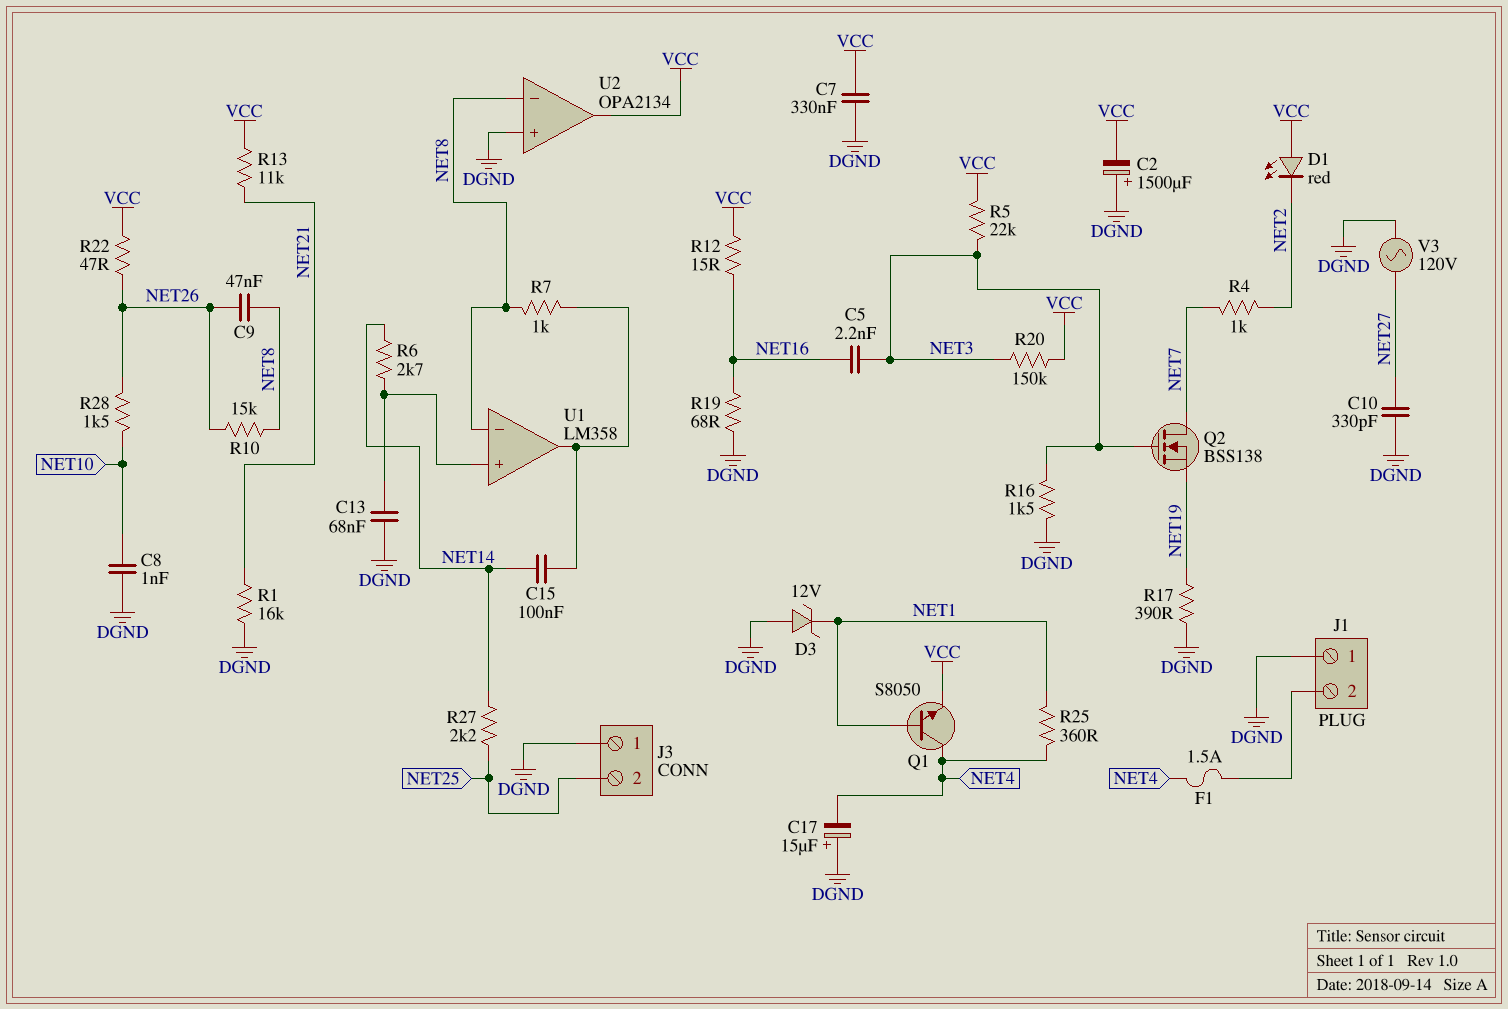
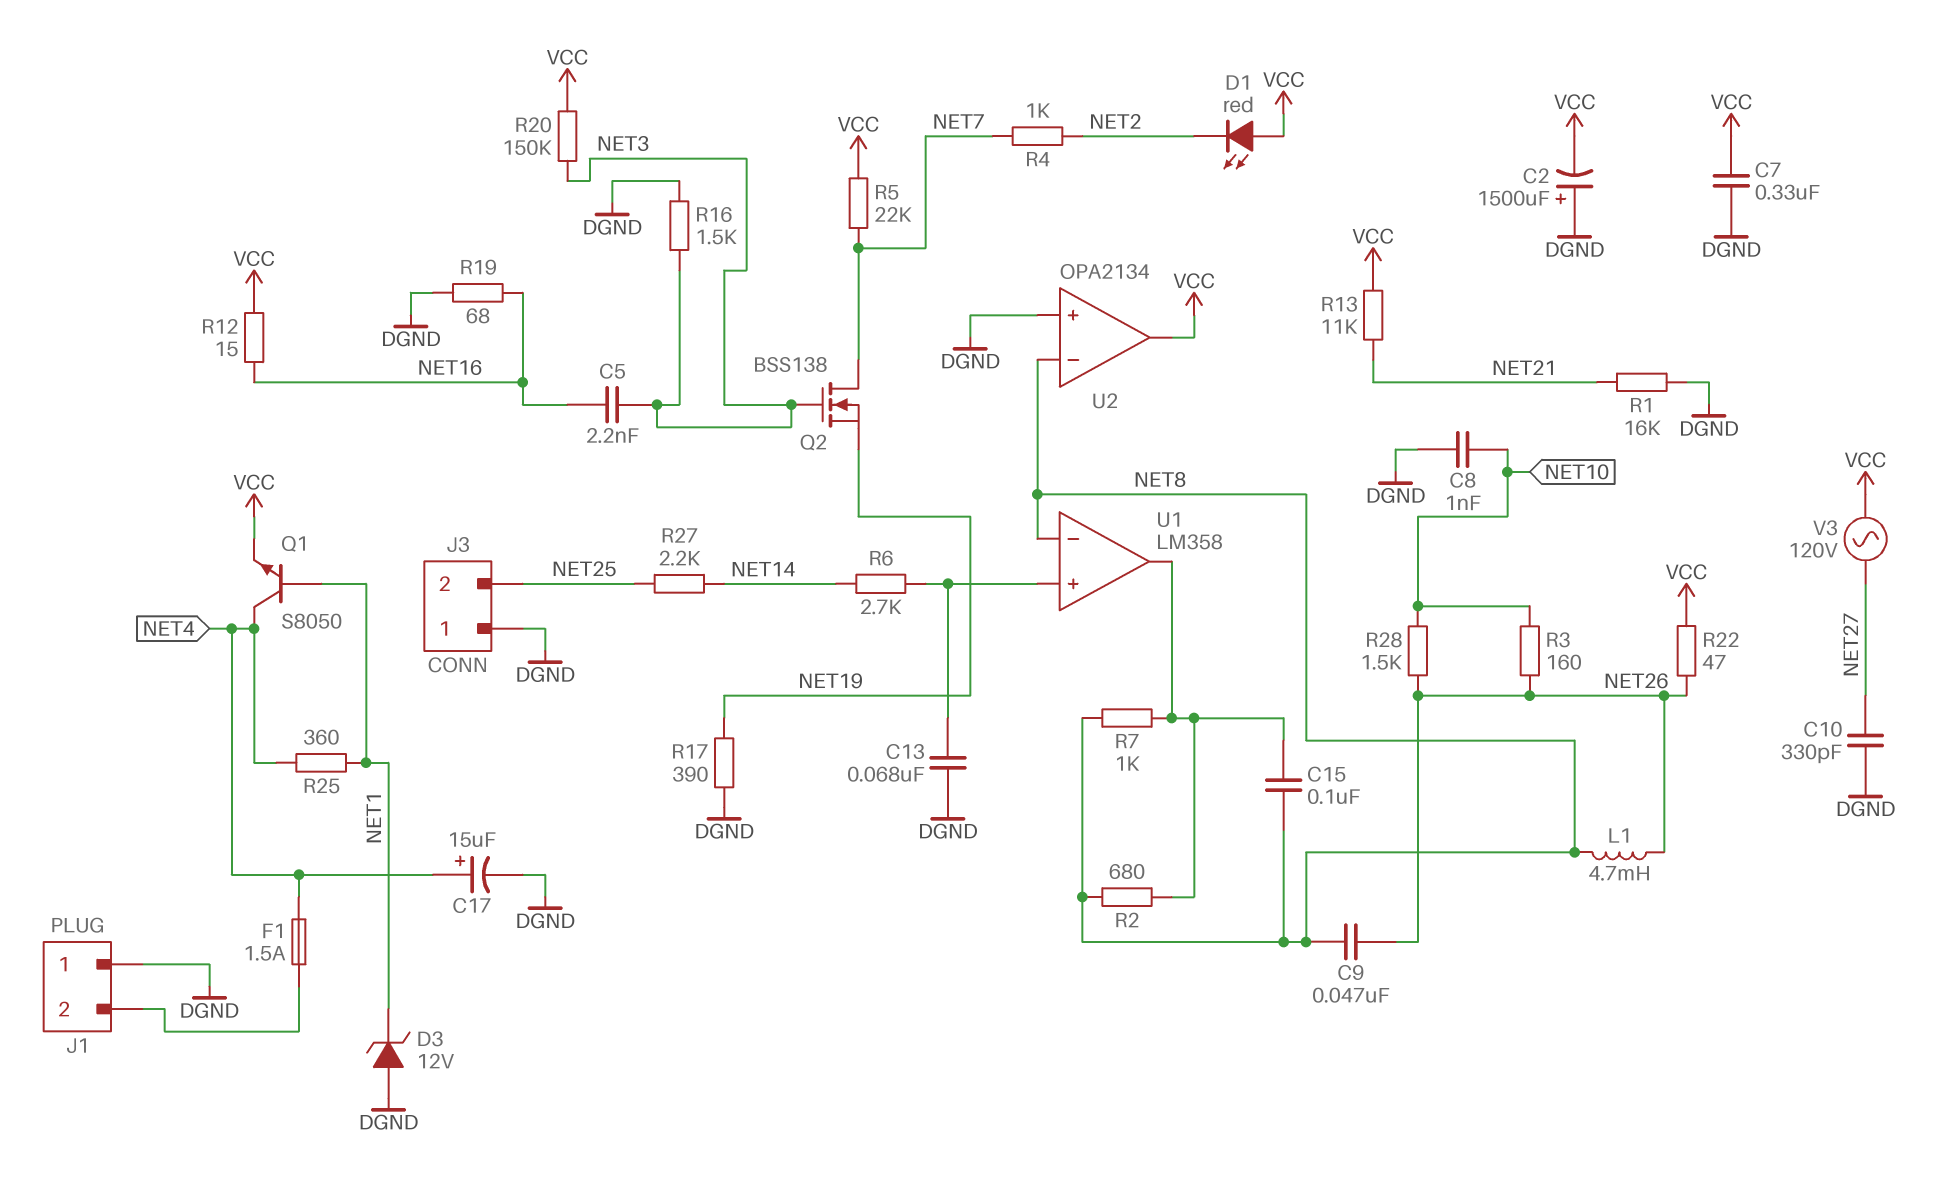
C15: 100nF (NET14, U1/out) -> 100nF (NET8, U1/out)
C17: 15uF (plus DGND, minus NET4) -> 15uF (plus NET4, minus DGND)
L1: none -> 4.7mH (NET8, NET26)
R2: none -> 680 (NET8, U1/out)
R3: none -> 160 (NET10, NET26)
R5: 22k (NET3, VCC) -> 22k (NET7, VCC)
R10: 15k (NET8, NET26) -> none
V3: AC 120V (DGND, NET27) -> AC 120V (NET27, VCC)

